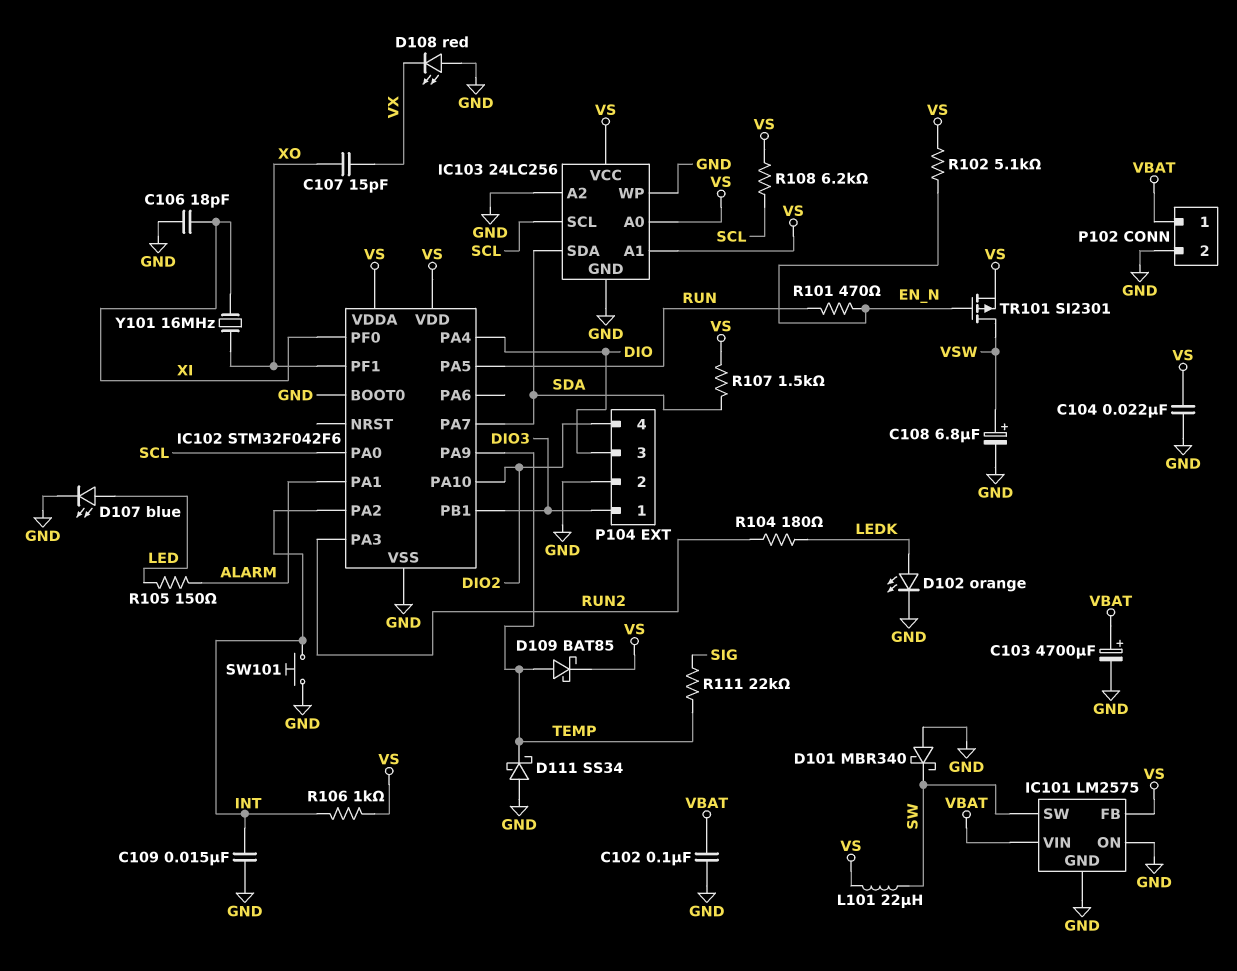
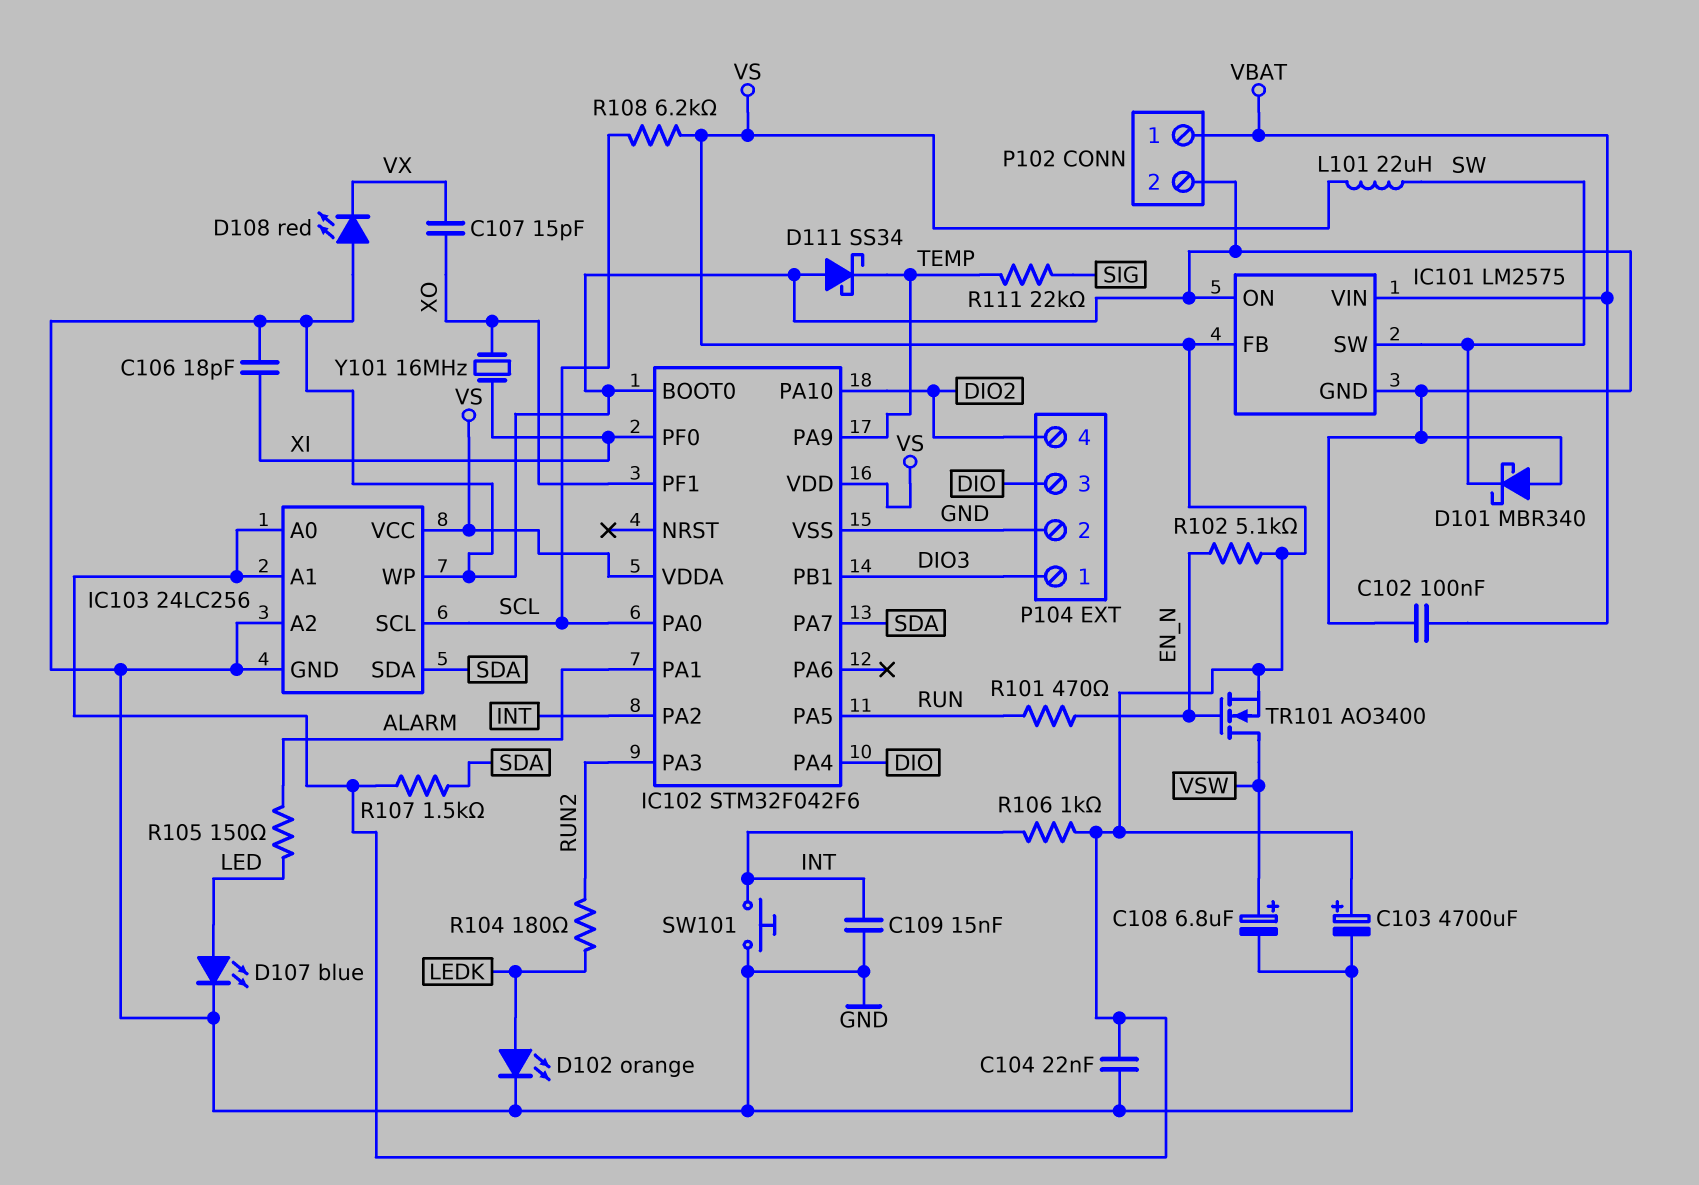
C103: 4700uF (plus VBAT, minus GND) -> 4700uF (plus VS, minus GND)
D109: schottky BAT85 (A TEMP, K VS) -> none
TR101: PMOS SI2301 (G EN_N, D VSW, S VS) -> NMOS AO3400 (G EN_N, D VSW, S VS)

